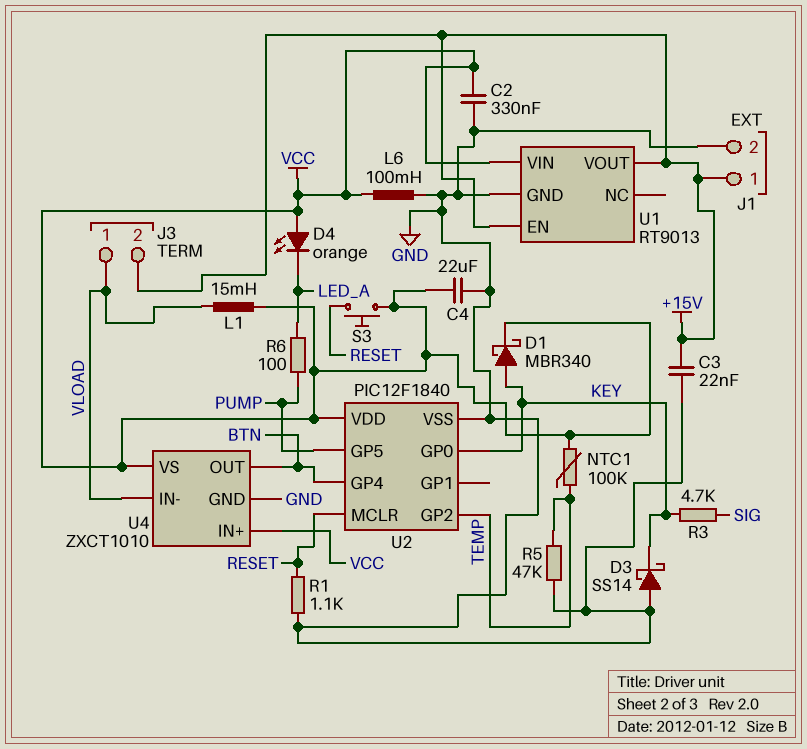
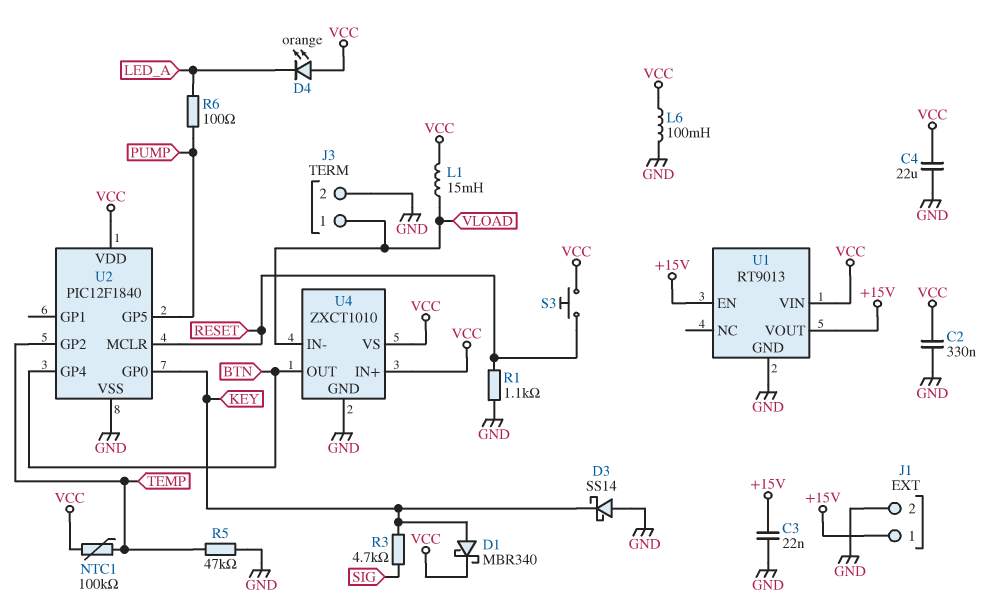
J3 pin 2: +15V -> GND

